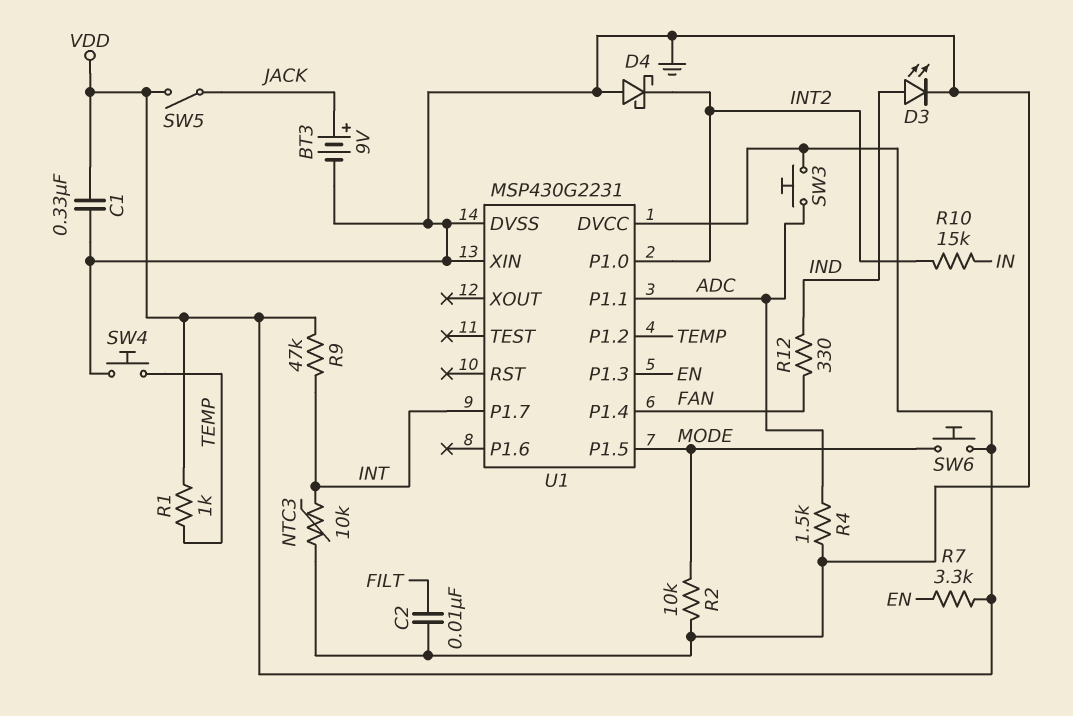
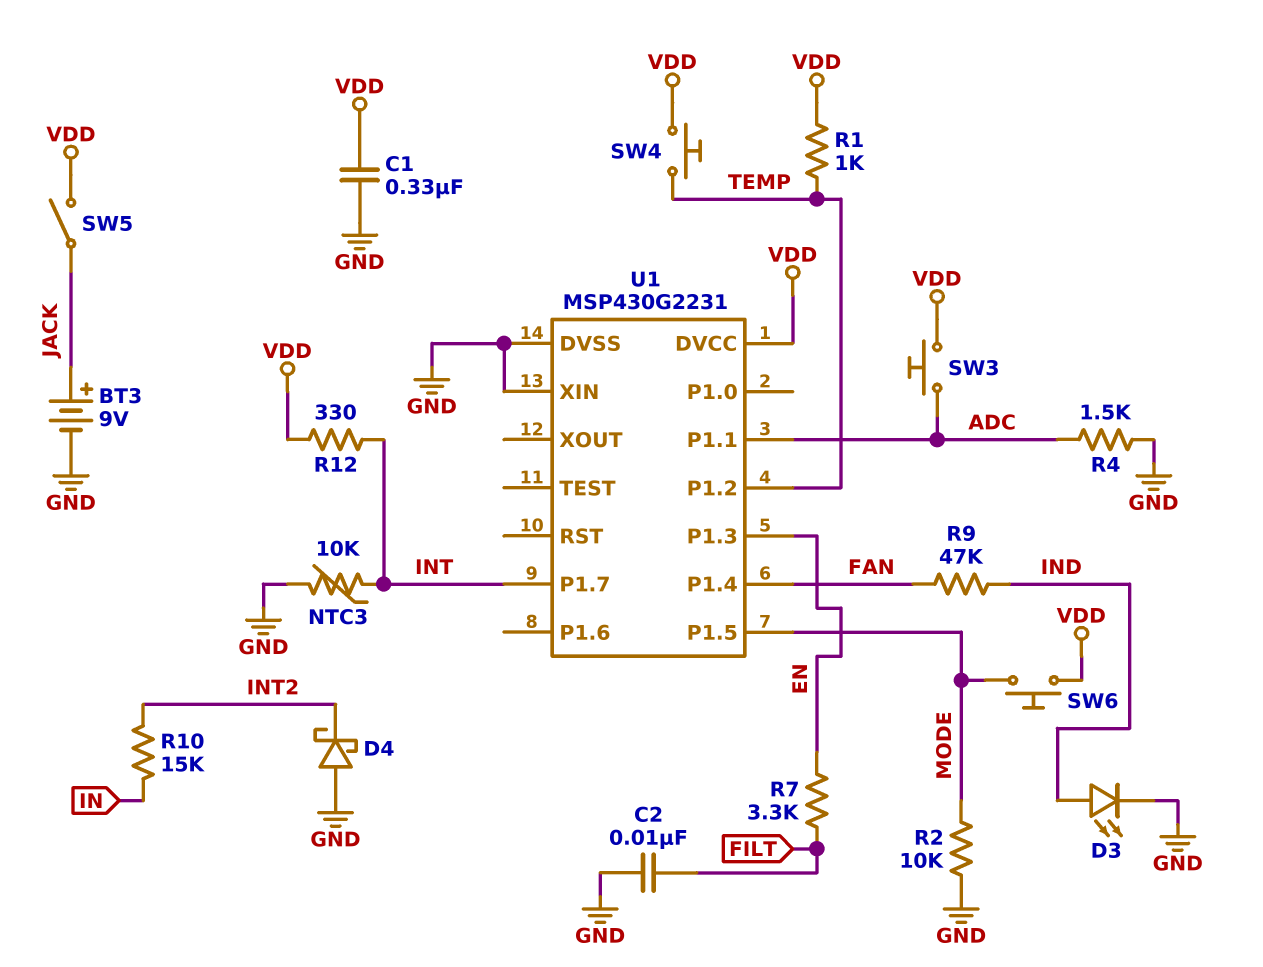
R7: 3.3k (EN, VDD) -> 3.3k (EN, FILT)
R9: 47k (INT, VDD) -> 47k (FAN, IND)
R12: 330 (FAN, IND) -> 330 (INT, VDD)
SW4: button (GND, TEMP) -> button (TEMP, VDD)
U1 pin P1.0: INT2 -> none

